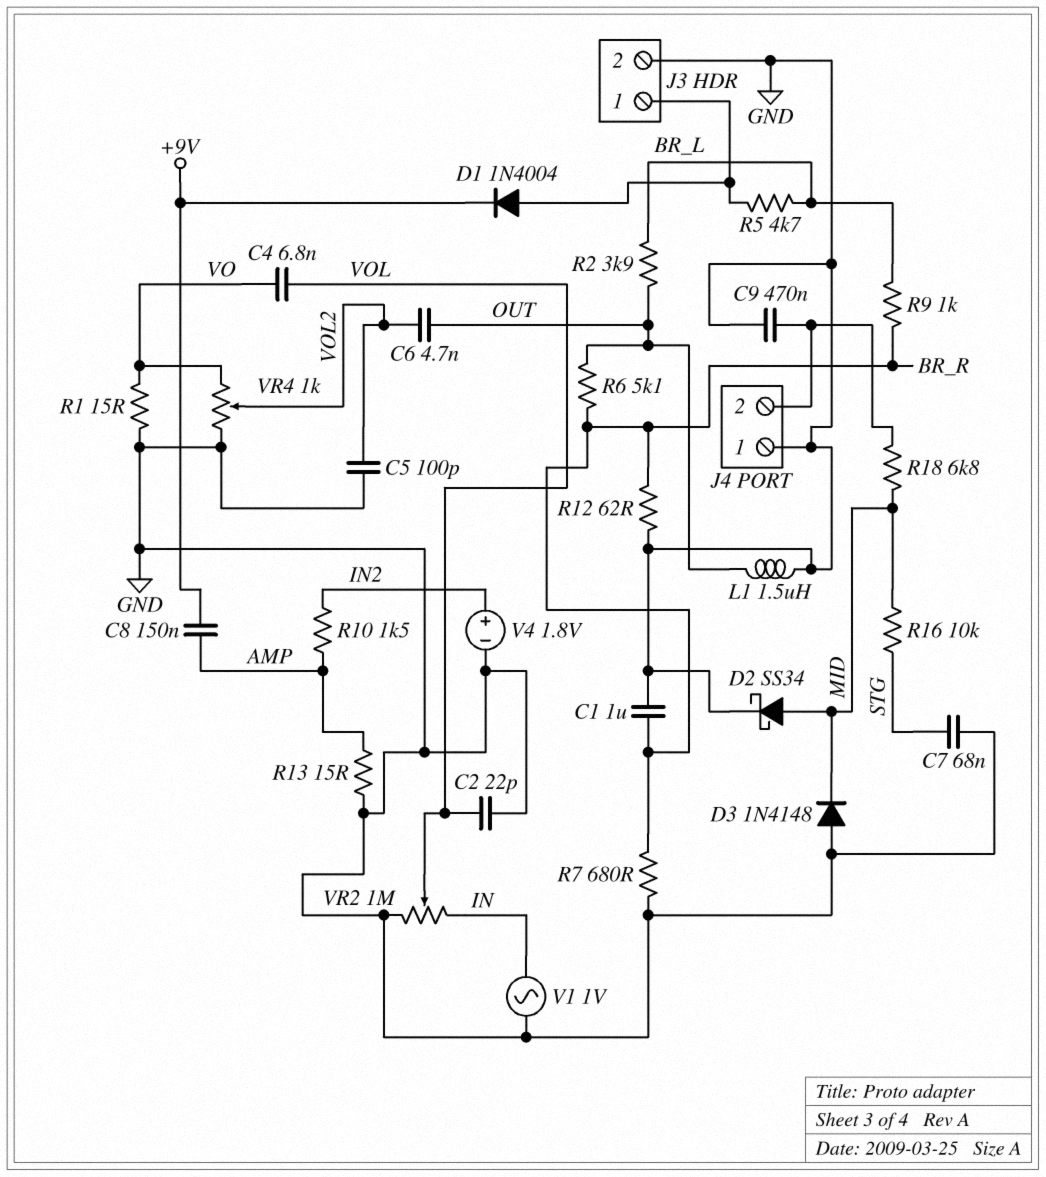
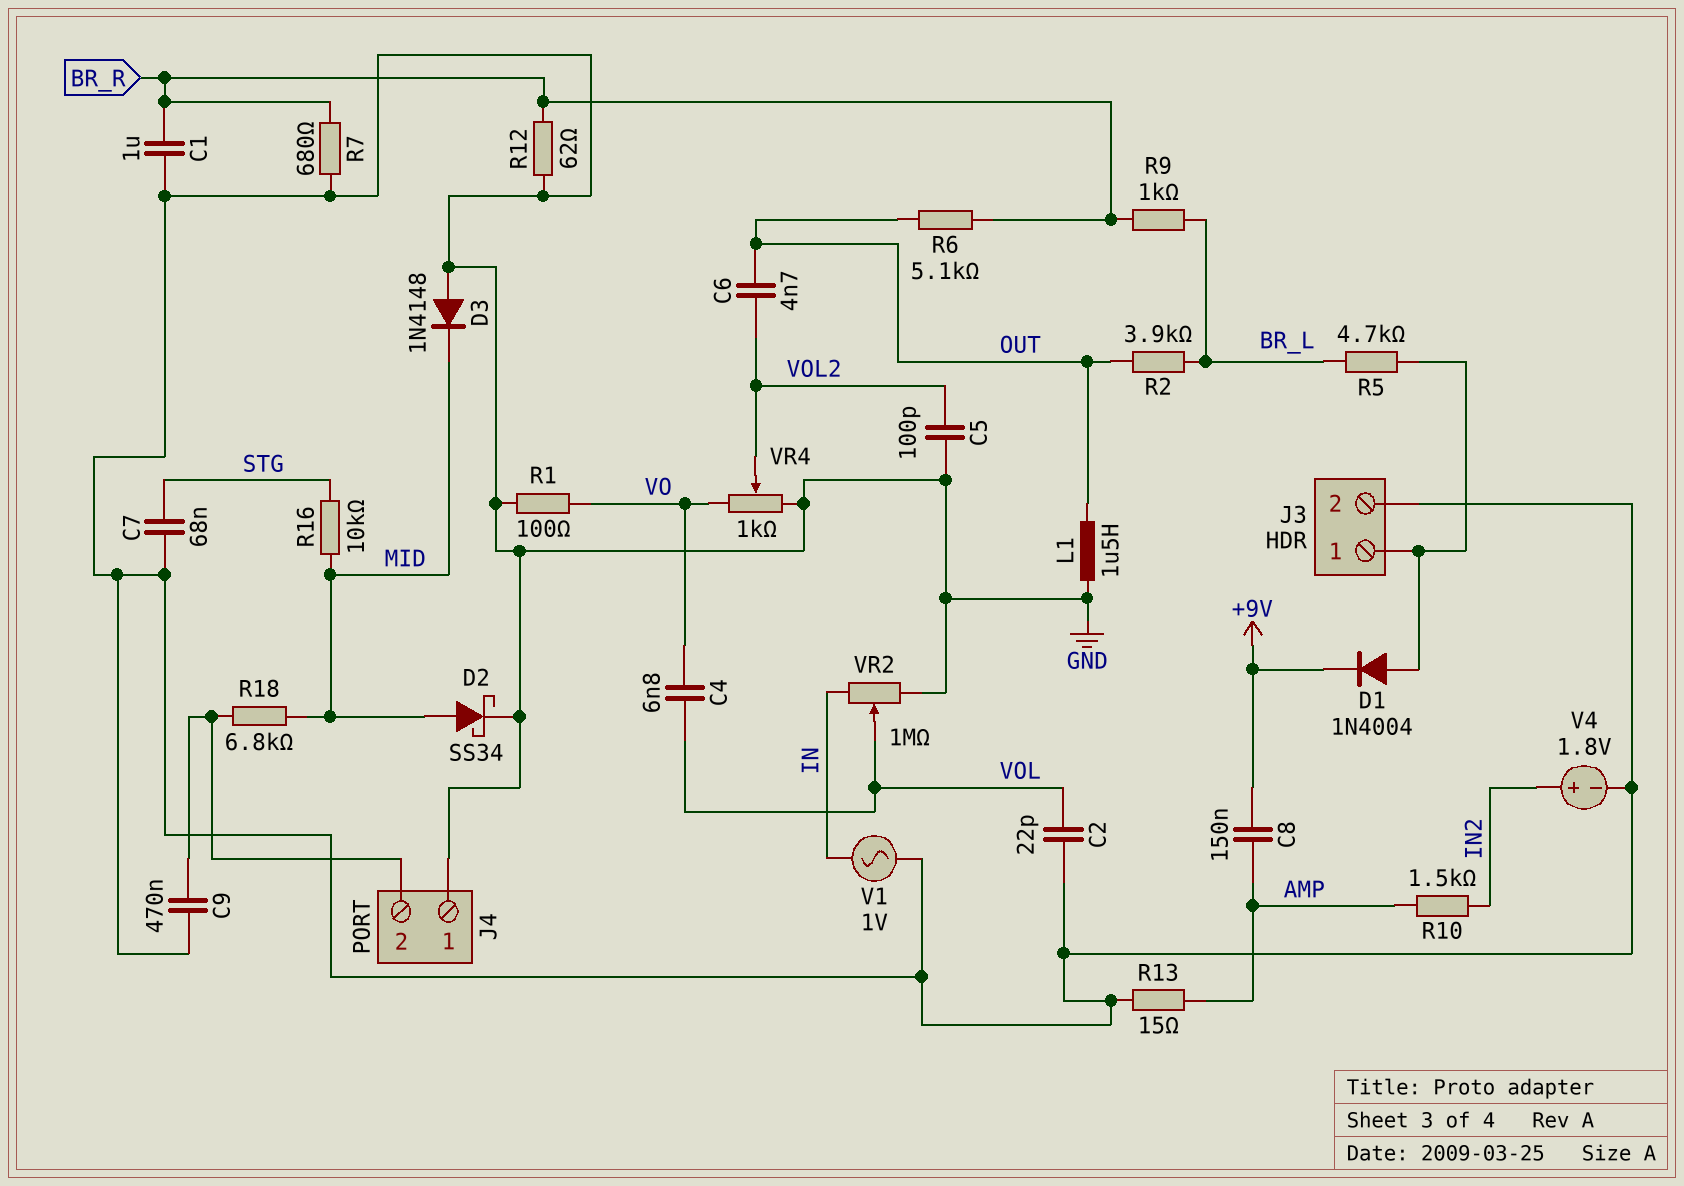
R1: 15 (GND, VO) -> 100 (GND, VO)

